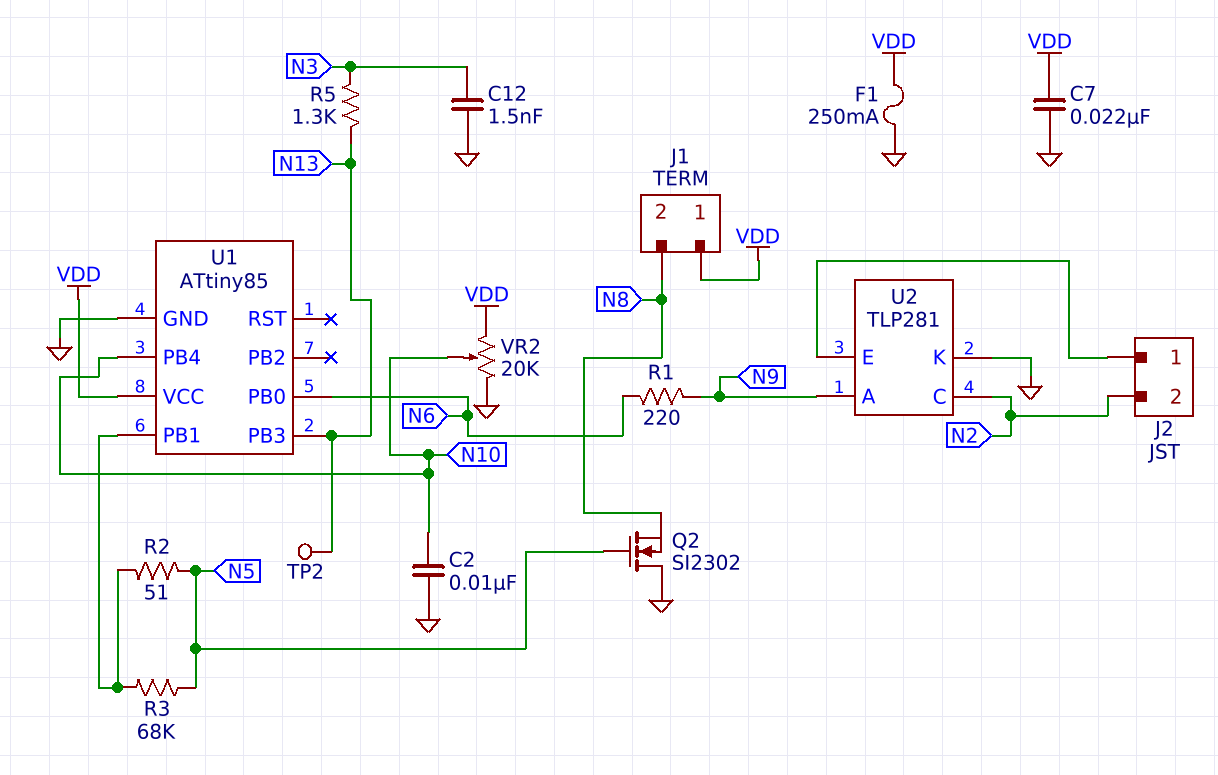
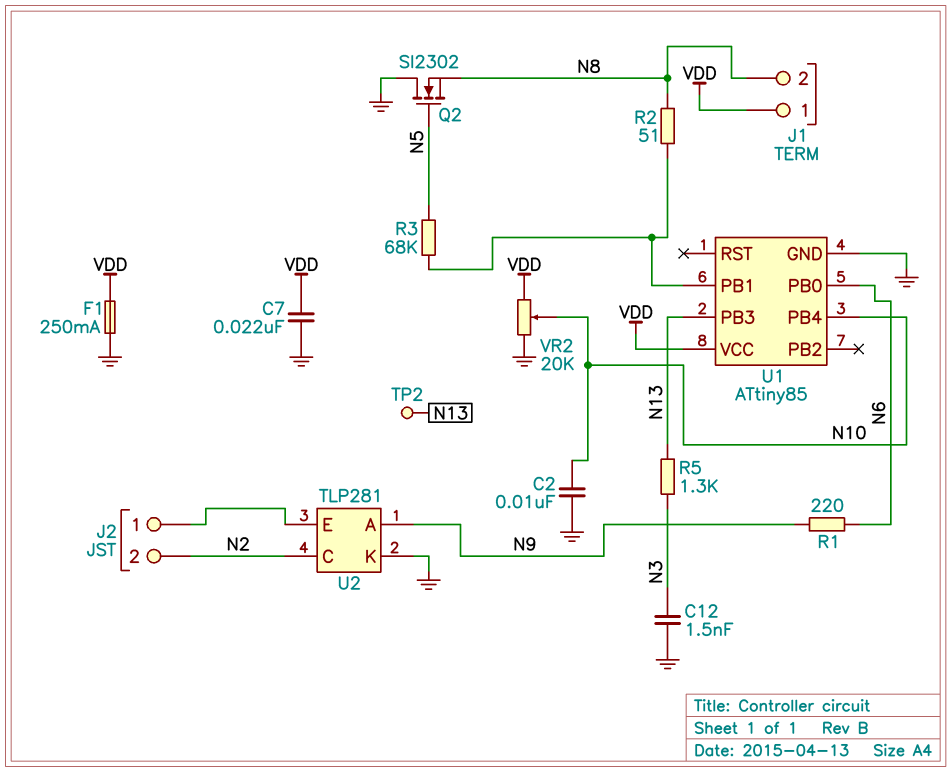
R2: 51 (N5, U1/PB1) -> 51 (N8, U1/PB1)

